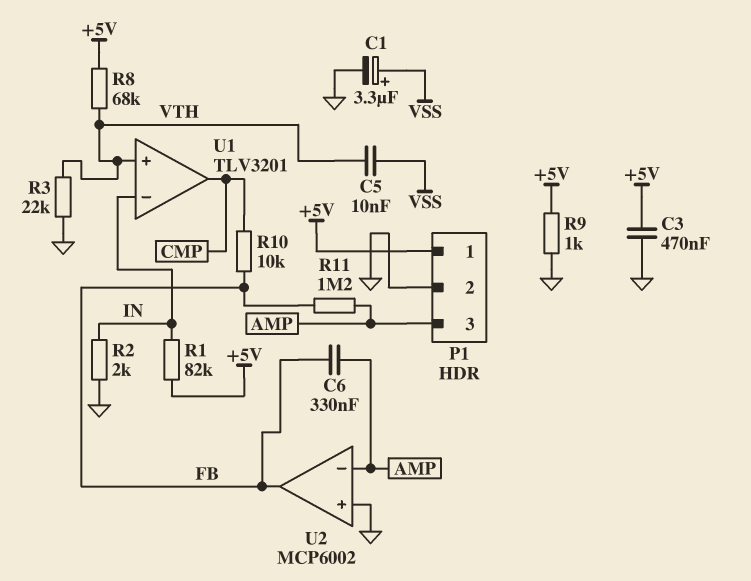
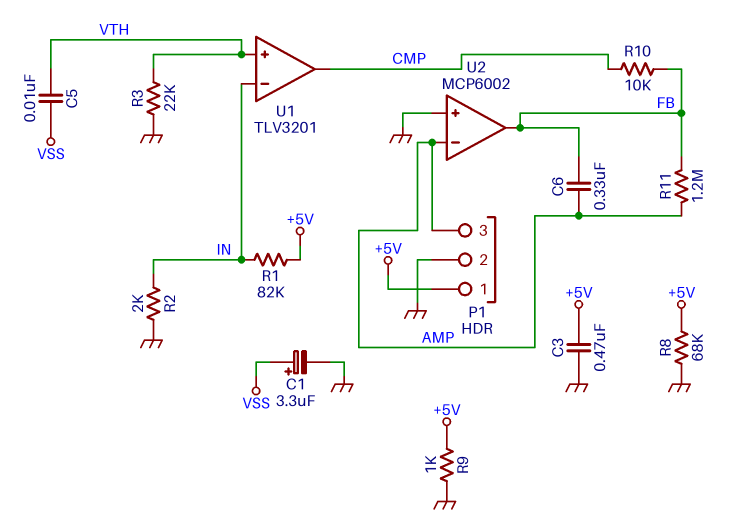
R8: 68k (+5V, VTH) -> 68k (+5V, GND)

